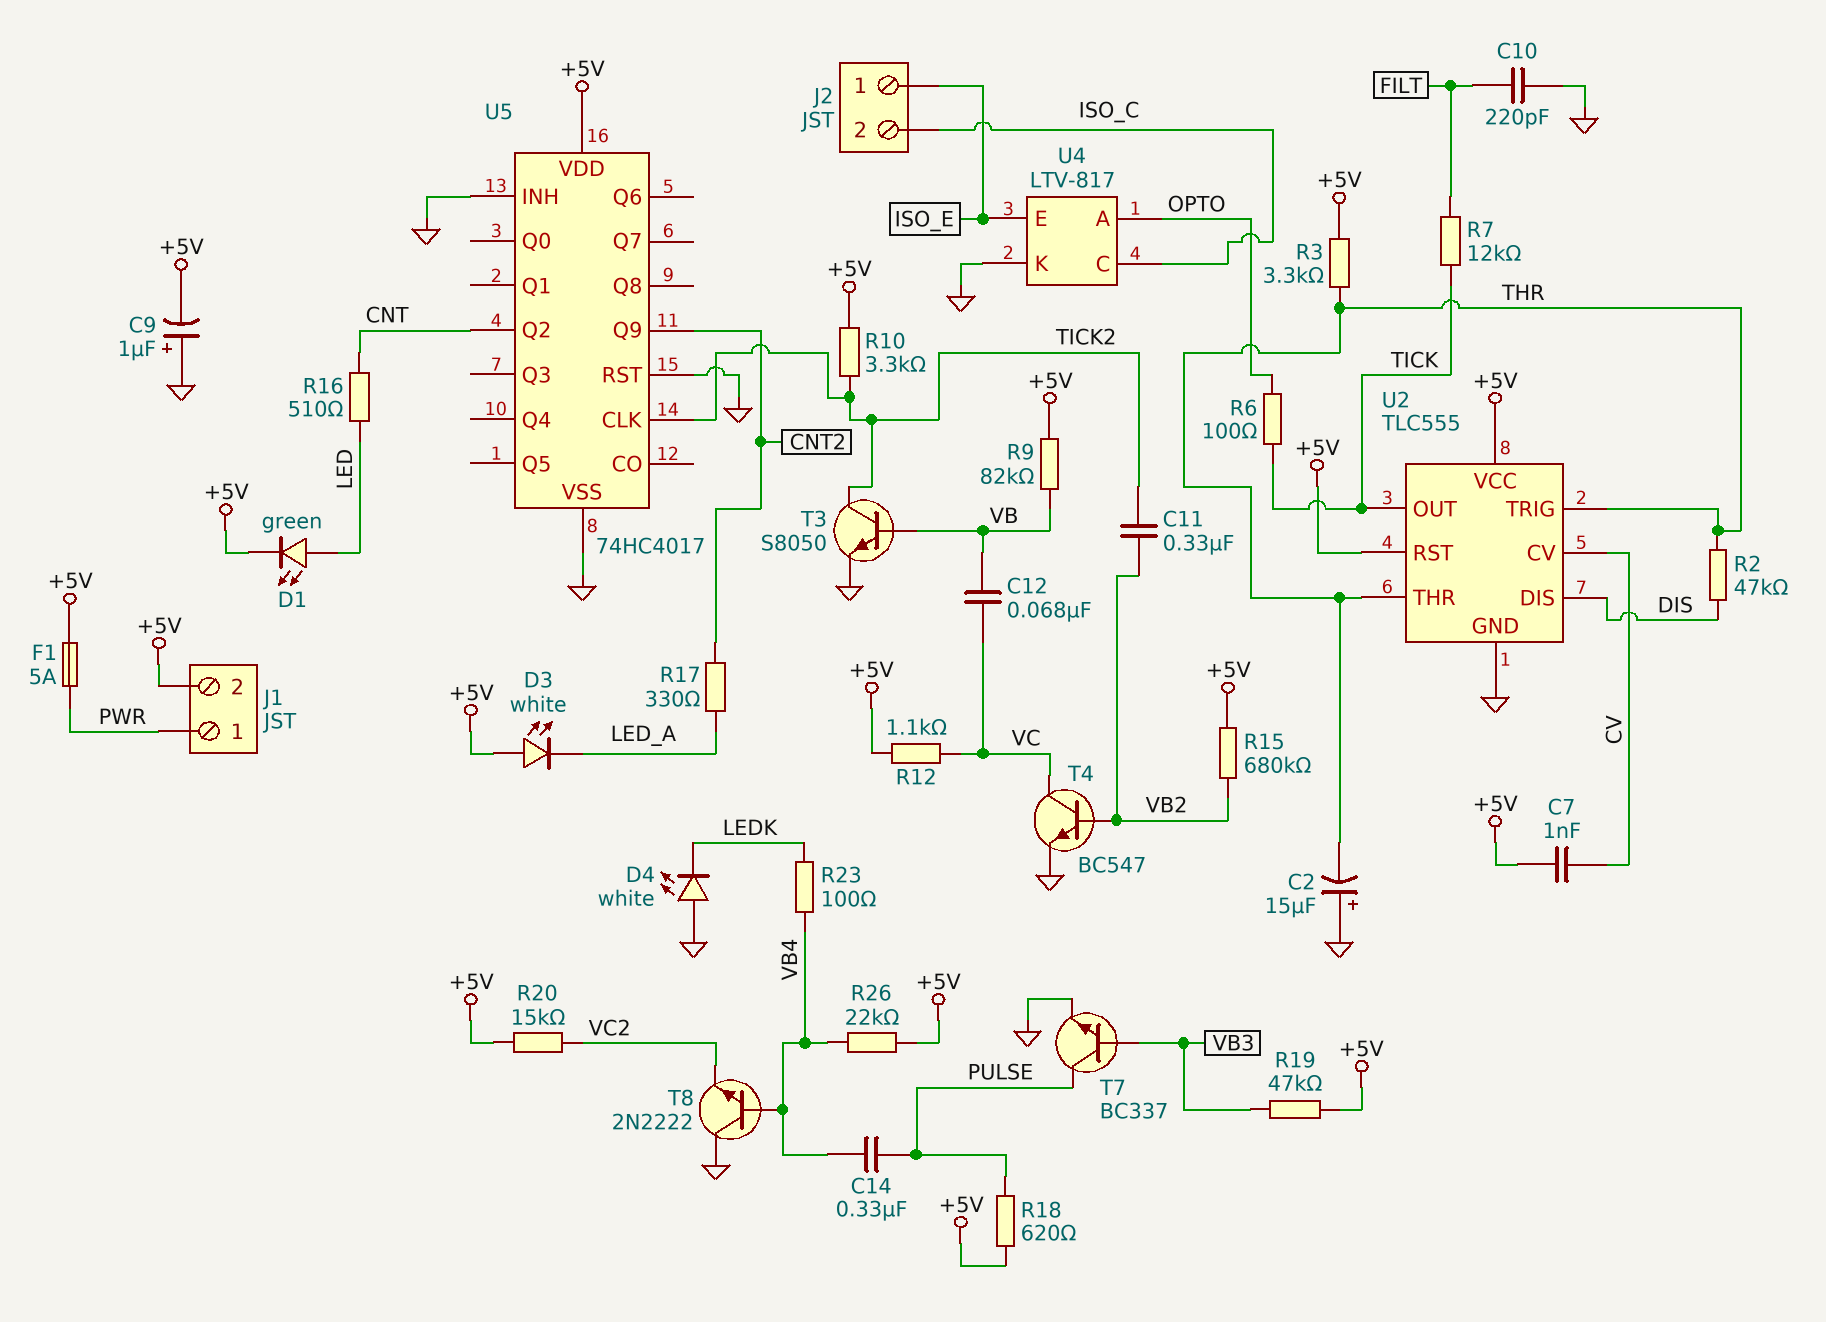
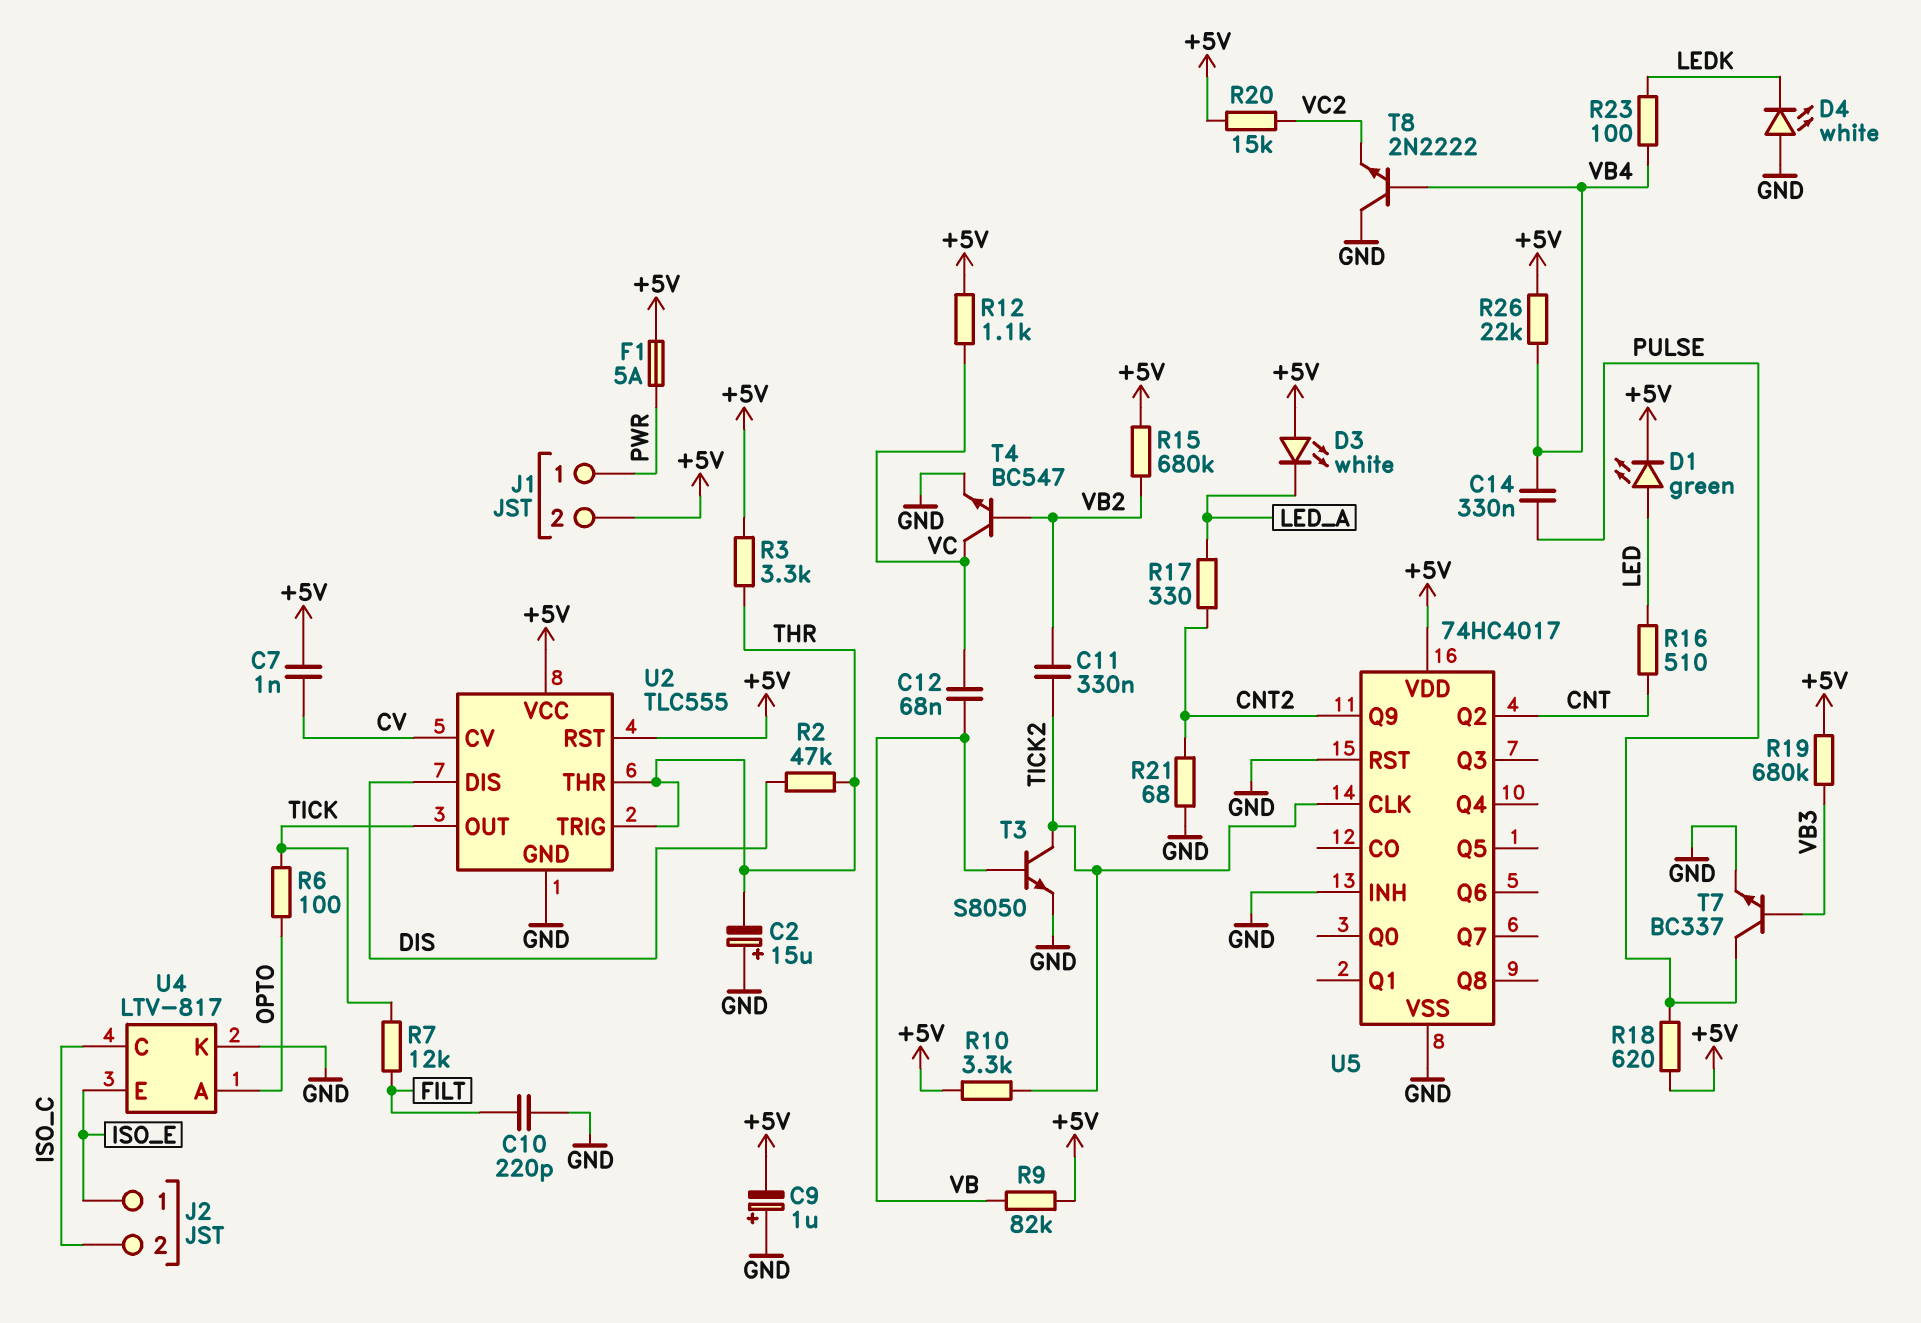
R19: 47k (+5V, VB3) -> 680k (+5V, VB3)
R21: none -> 68 (CNT2, GND)

